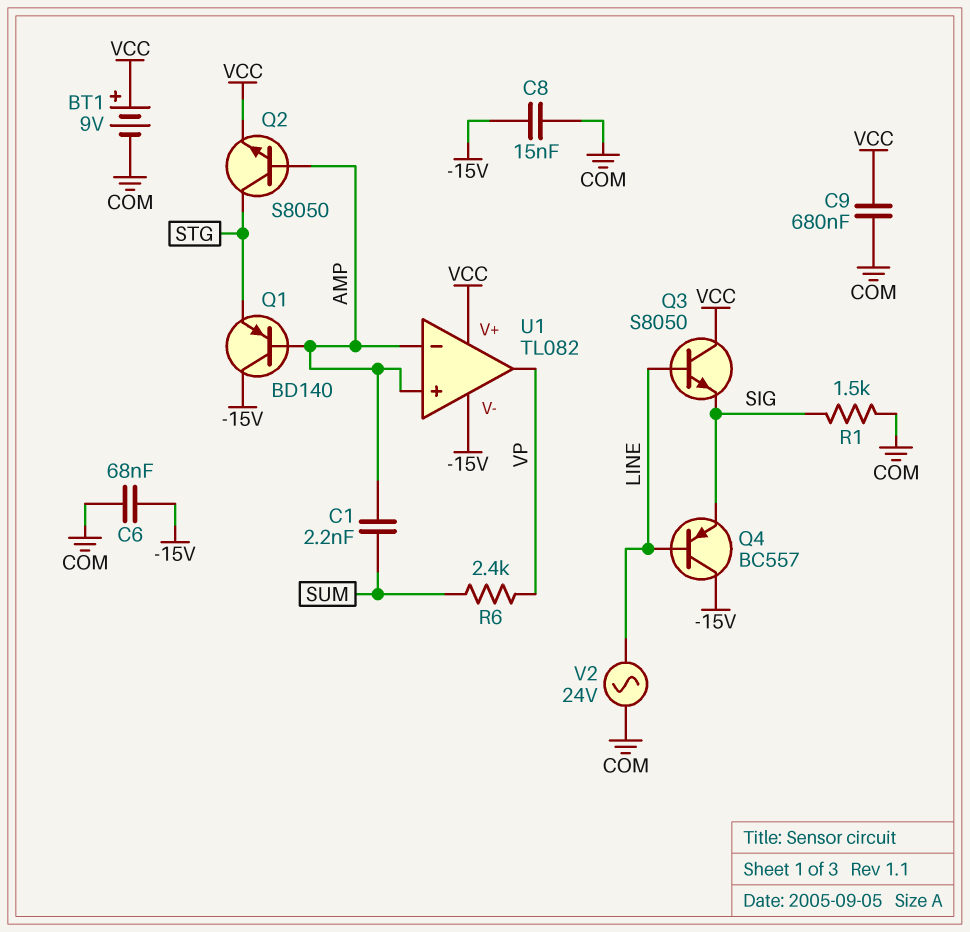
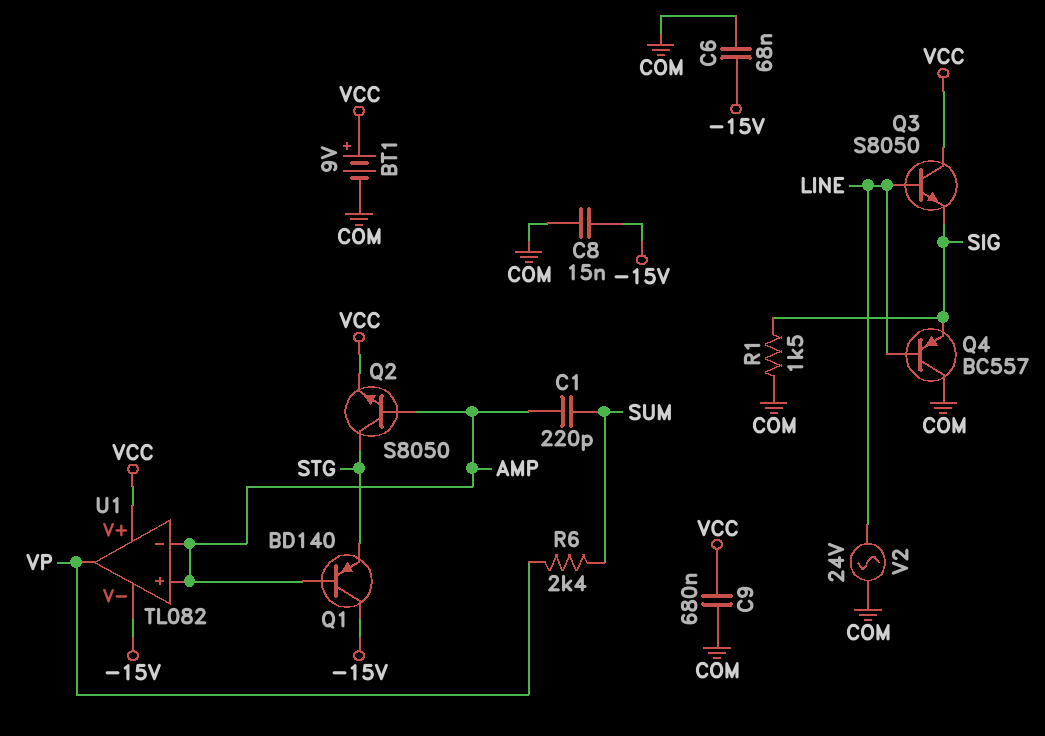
C1: 2.2nF (AMP, SUM) -> 220pF (AMP, SUM)
Q4: PNP BC557 (B LINE, C -15V, E SIG) -> PNP BC557 (B LINE, C COM, E SIG)

